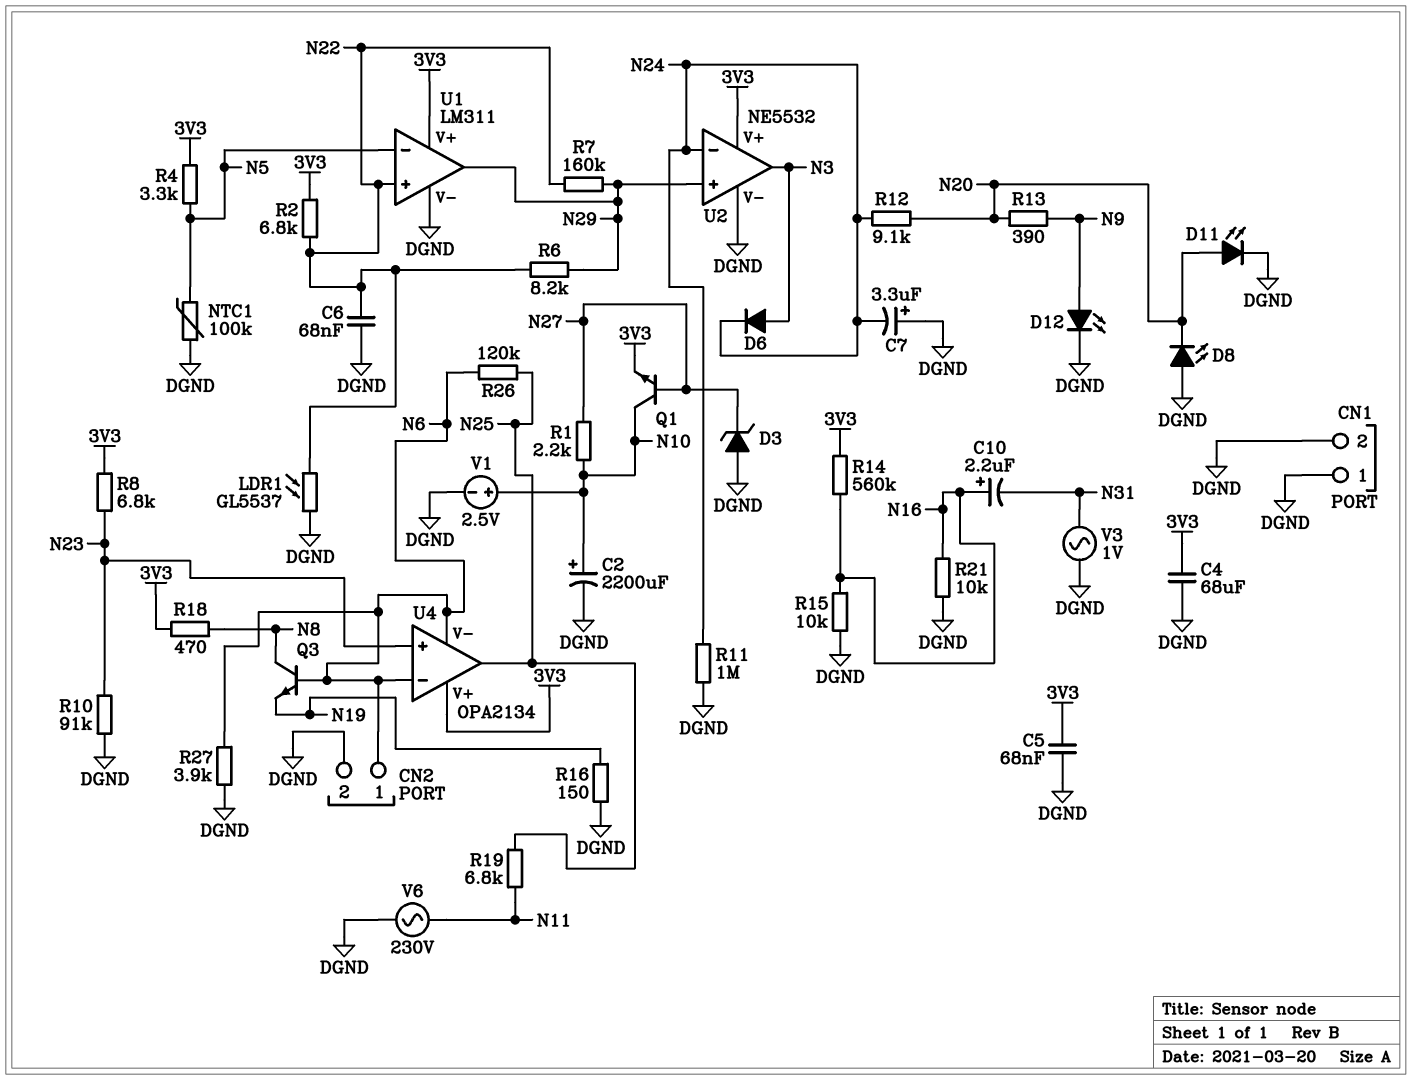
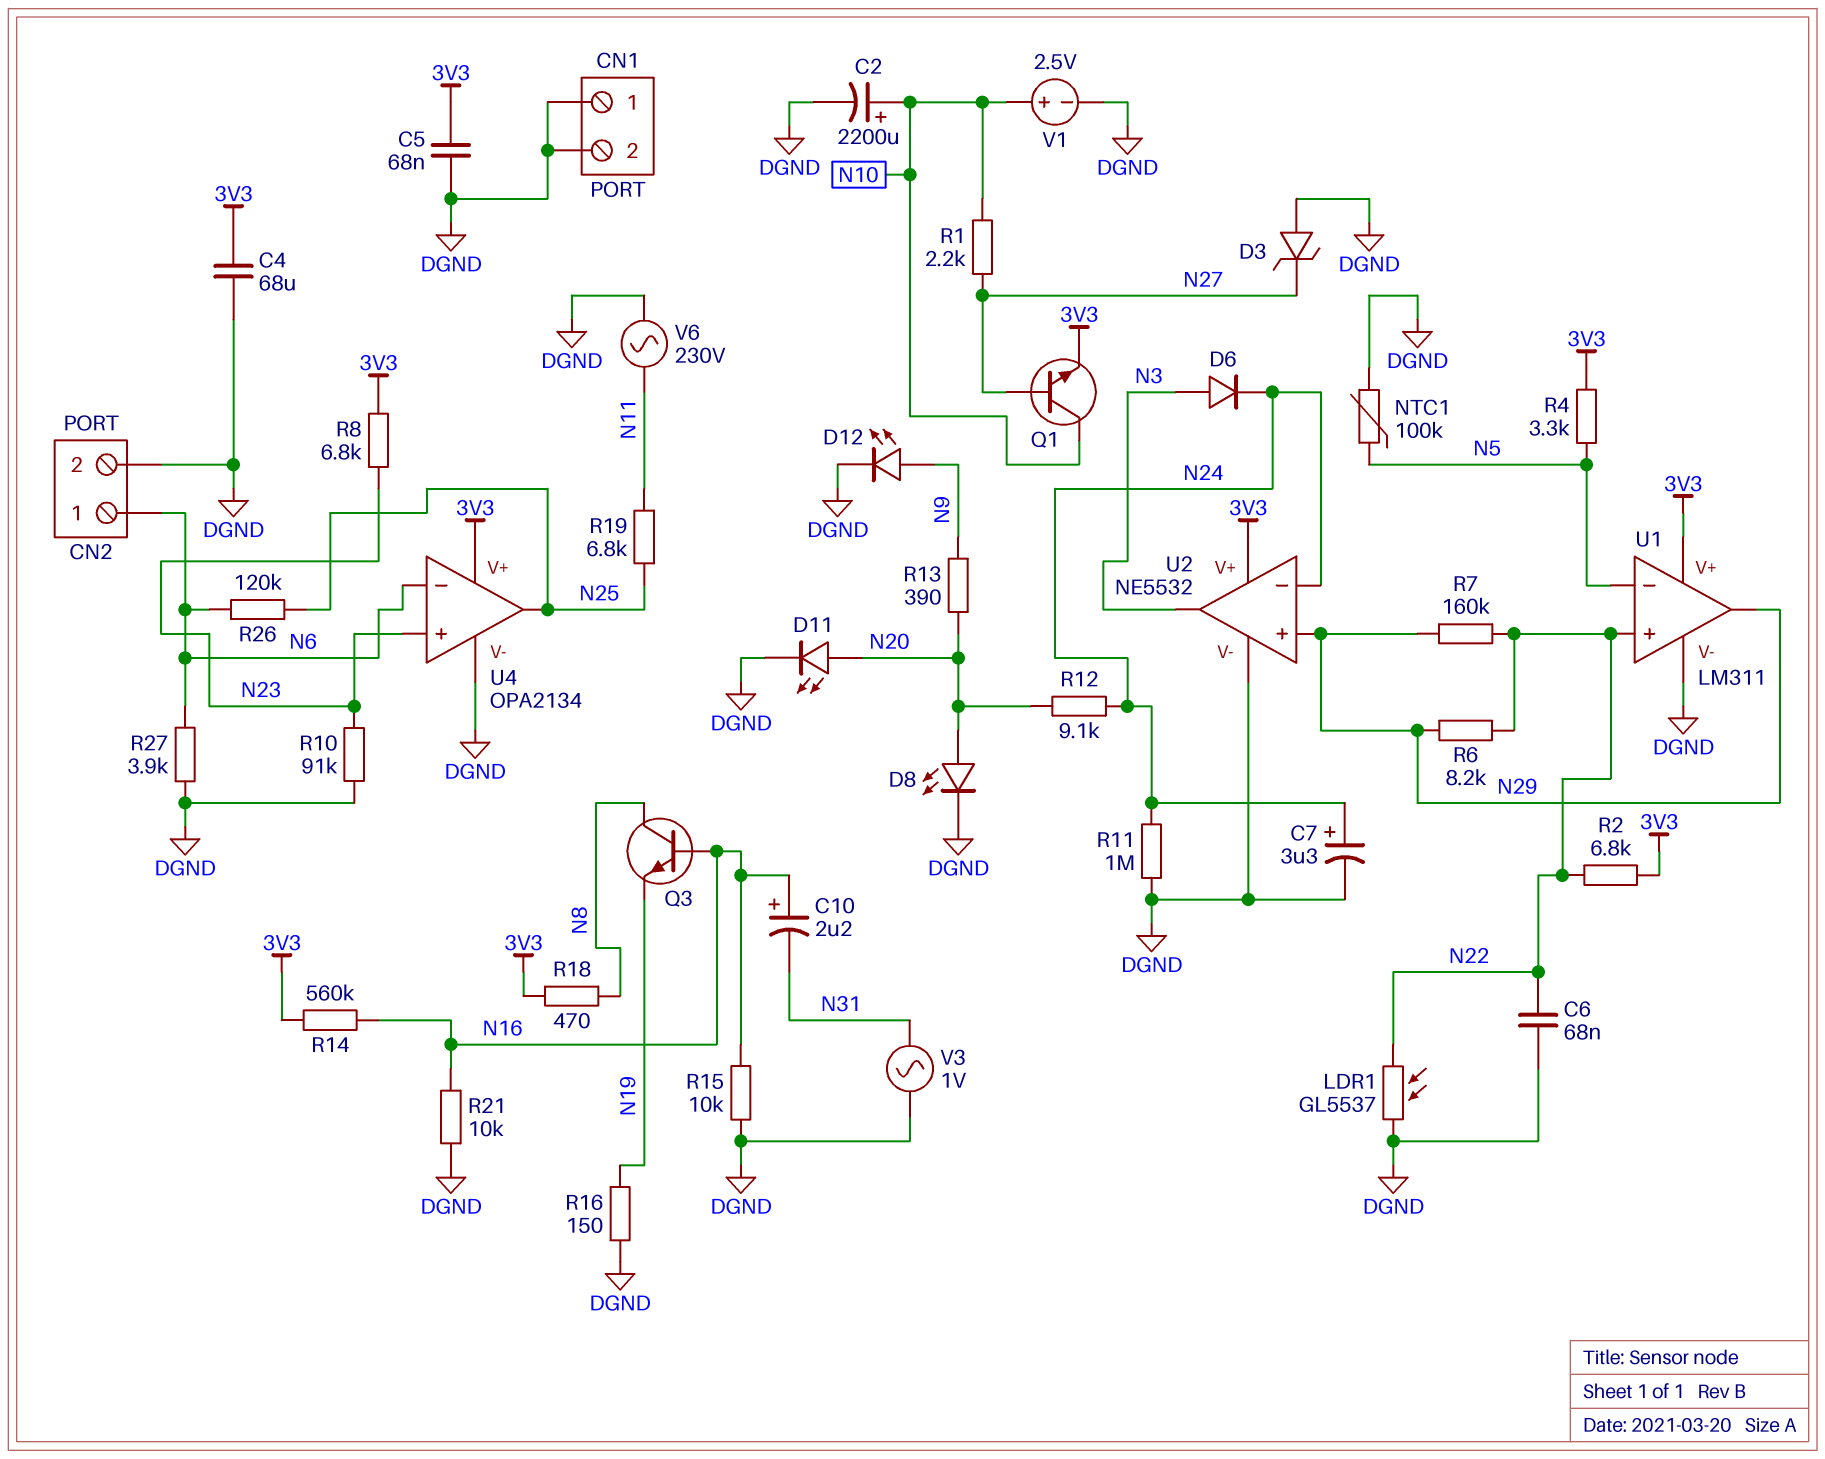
C7: 3.3uF (plus DGND, minus N24) -> 3.3uF (plus N24, minus DGND)
D8: LED (A DGND, K N20) -> LED (A N20, K DGND)
Q3: NPN (B N6, C N8, E N19) -> NPN (B N16, C N8, E N19)
U4 pin V-: N6 -> DGND

